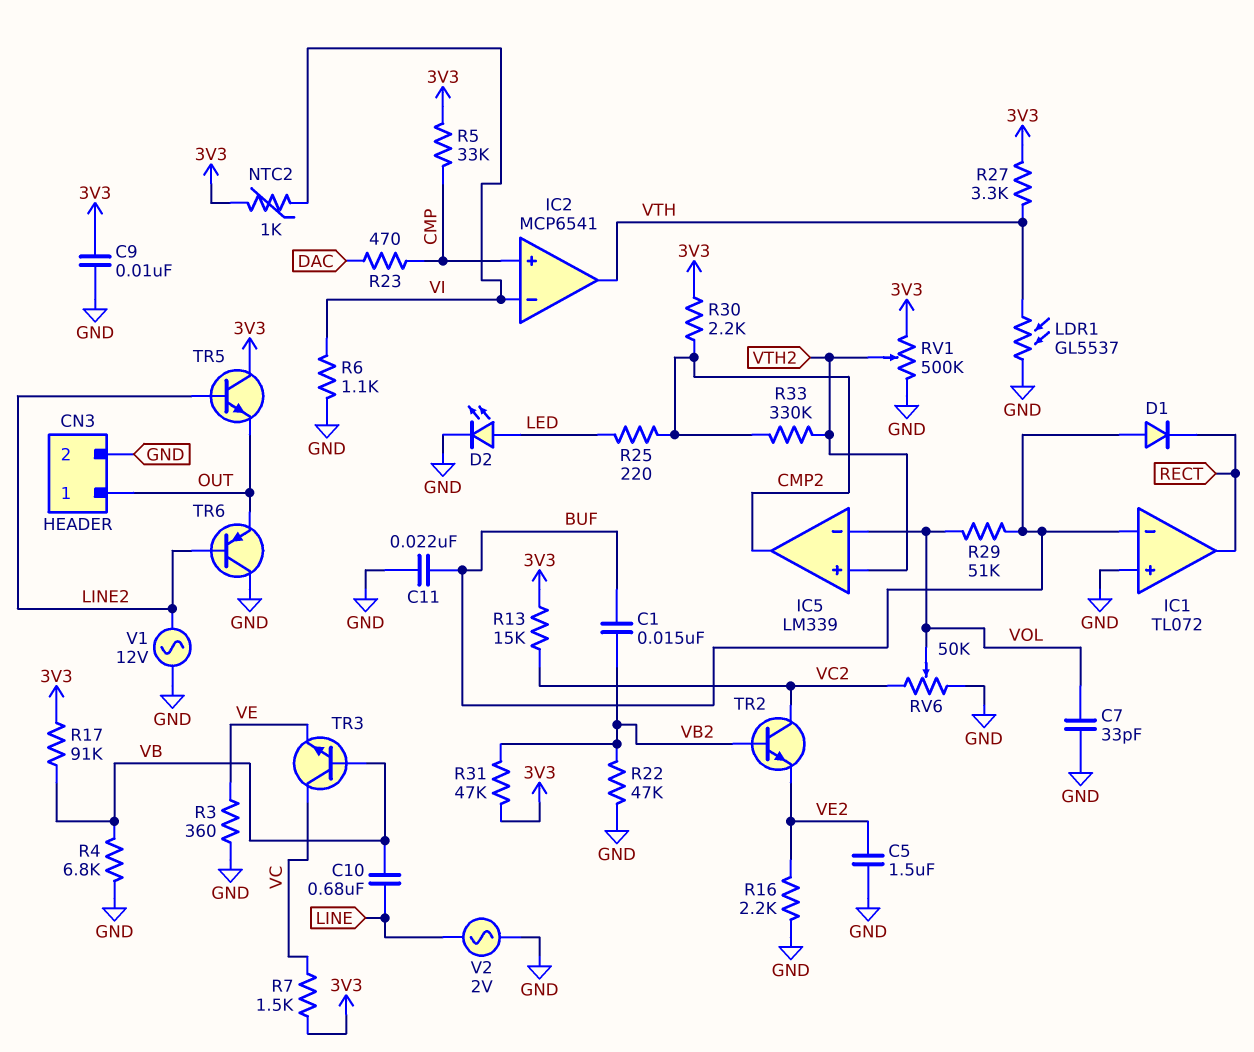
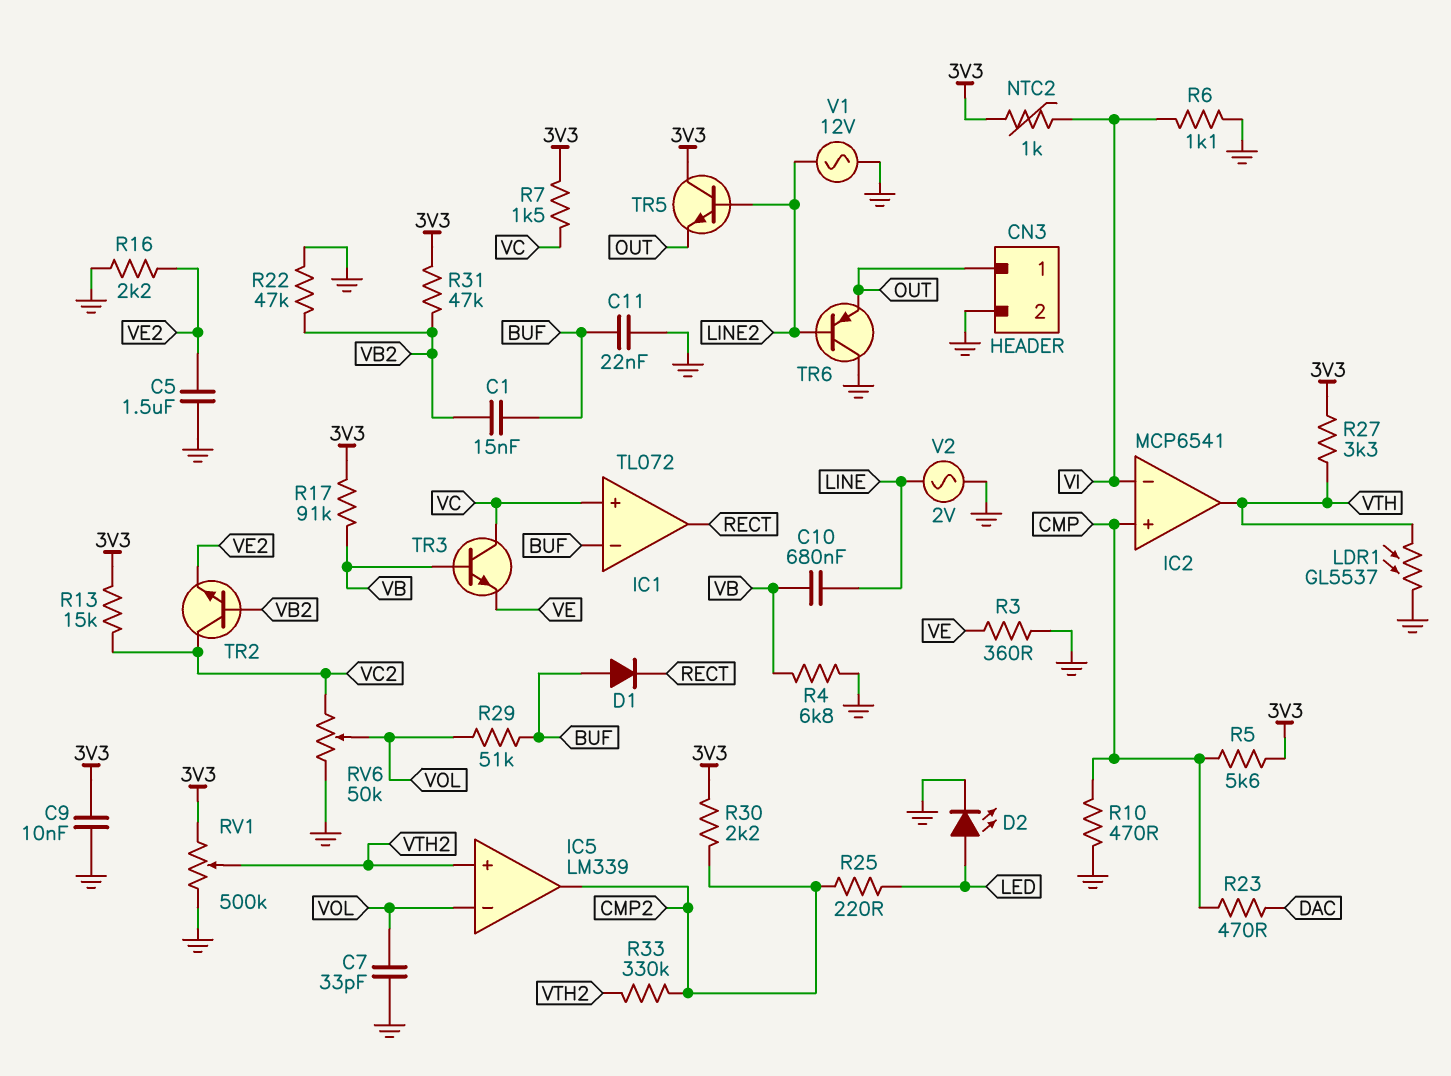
IC1 pin in+: GND -> VC
R5: 33k (3V3, CMP) -> 5.6k (3V3, CMP)
R10: none -> 470 (CMP, GND)

